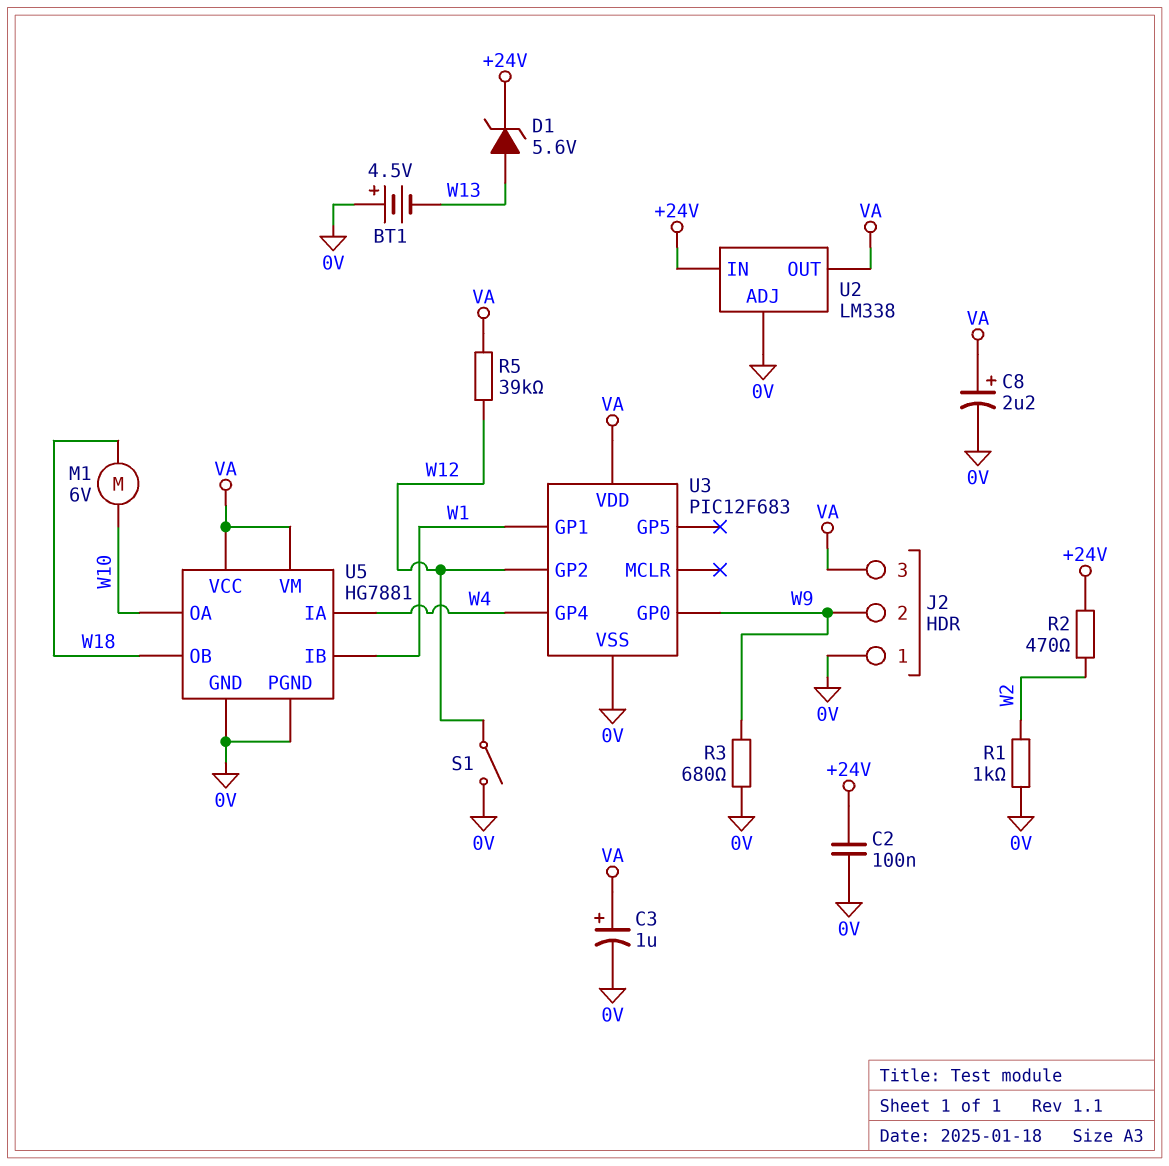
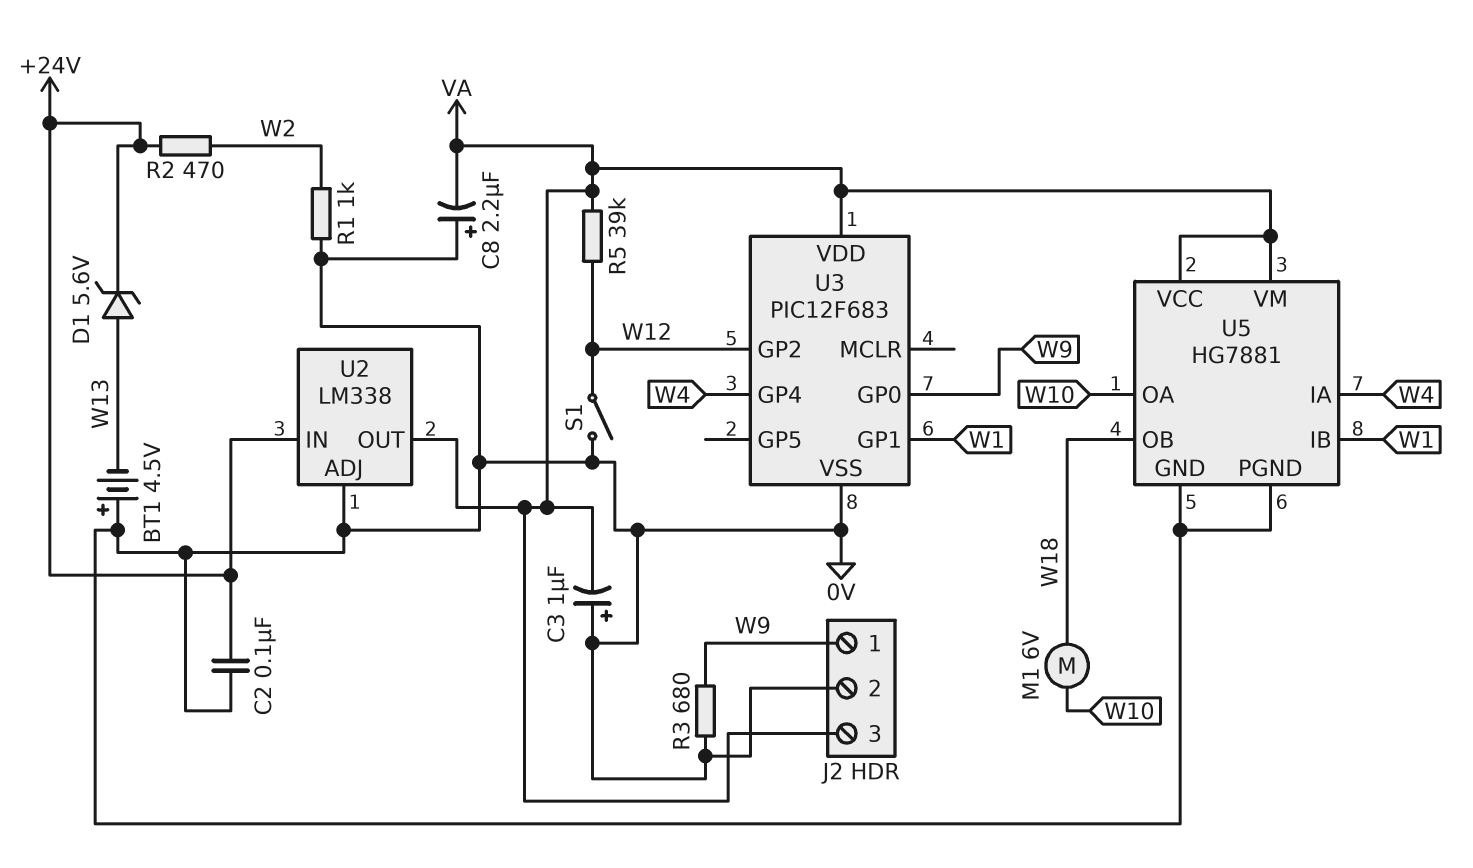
C3: 1uF (plus VA, minus 0V) -> 1uF (plus 0V, minus VA)
C8: 2.2uF (plus VA, minus 0V) -> 2.2uF (plus 0V, minus VA)
J2 pin 1: 0V -> W9
J2 pin 2: W9 -> 0V

